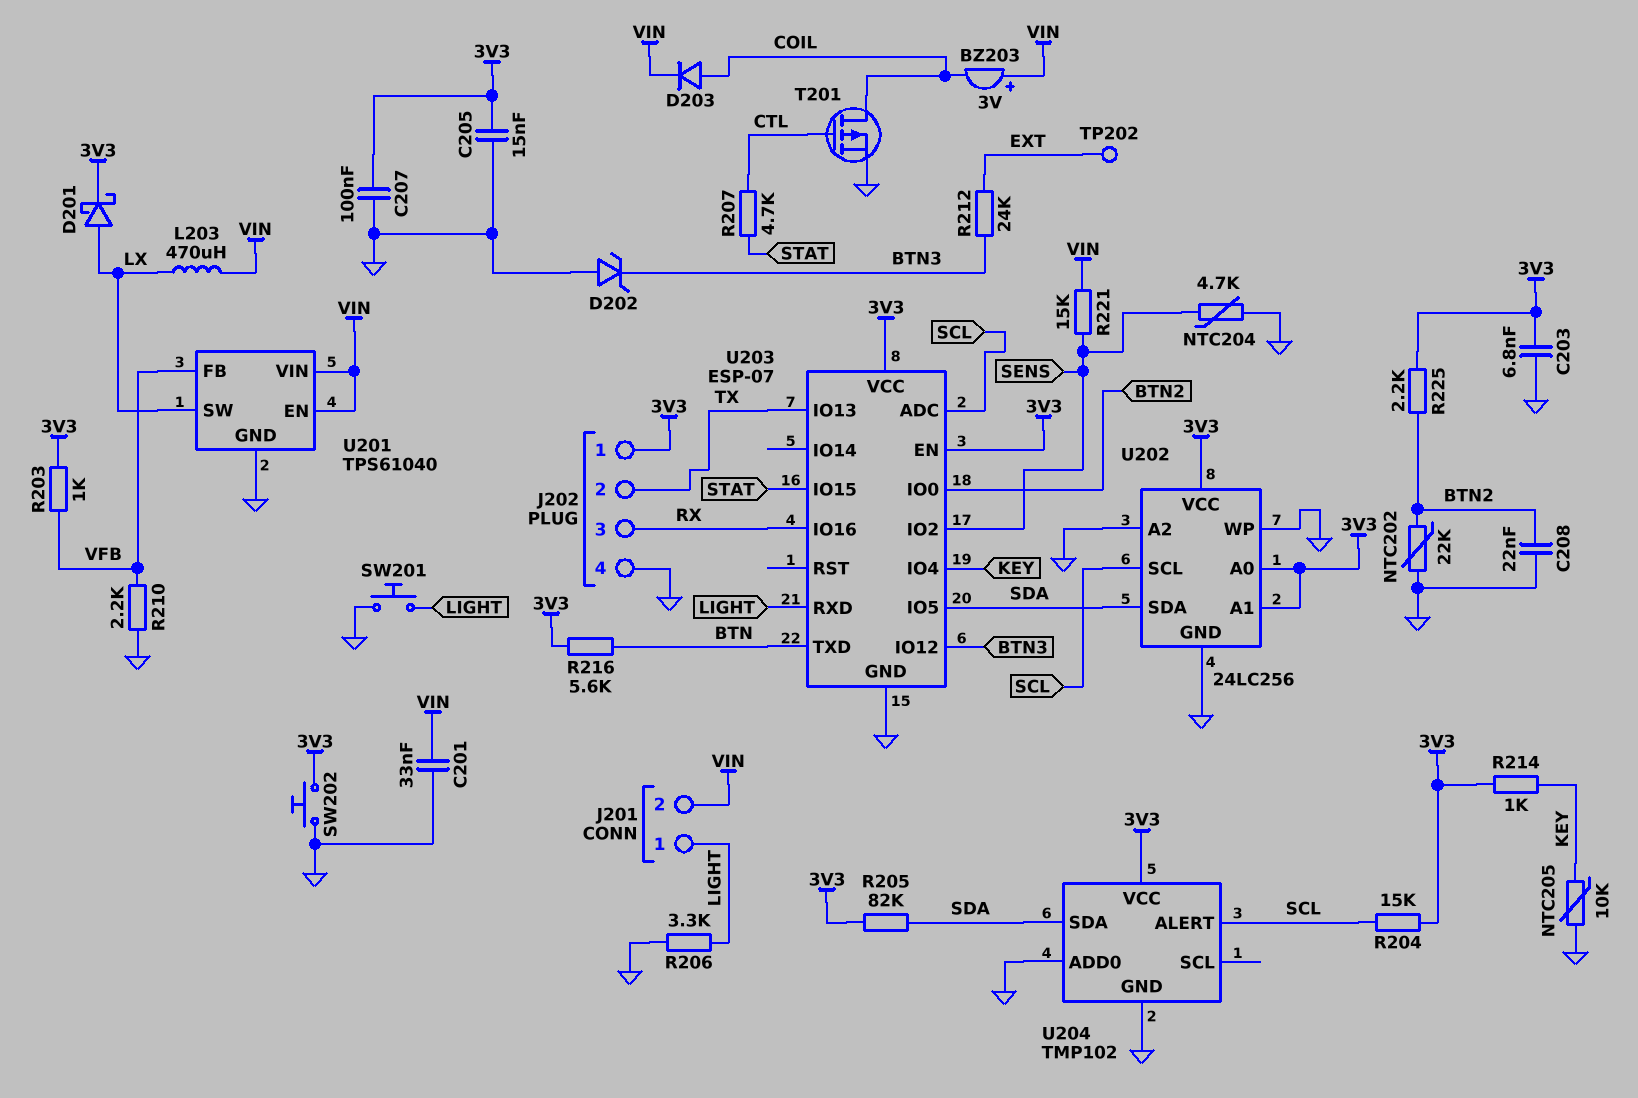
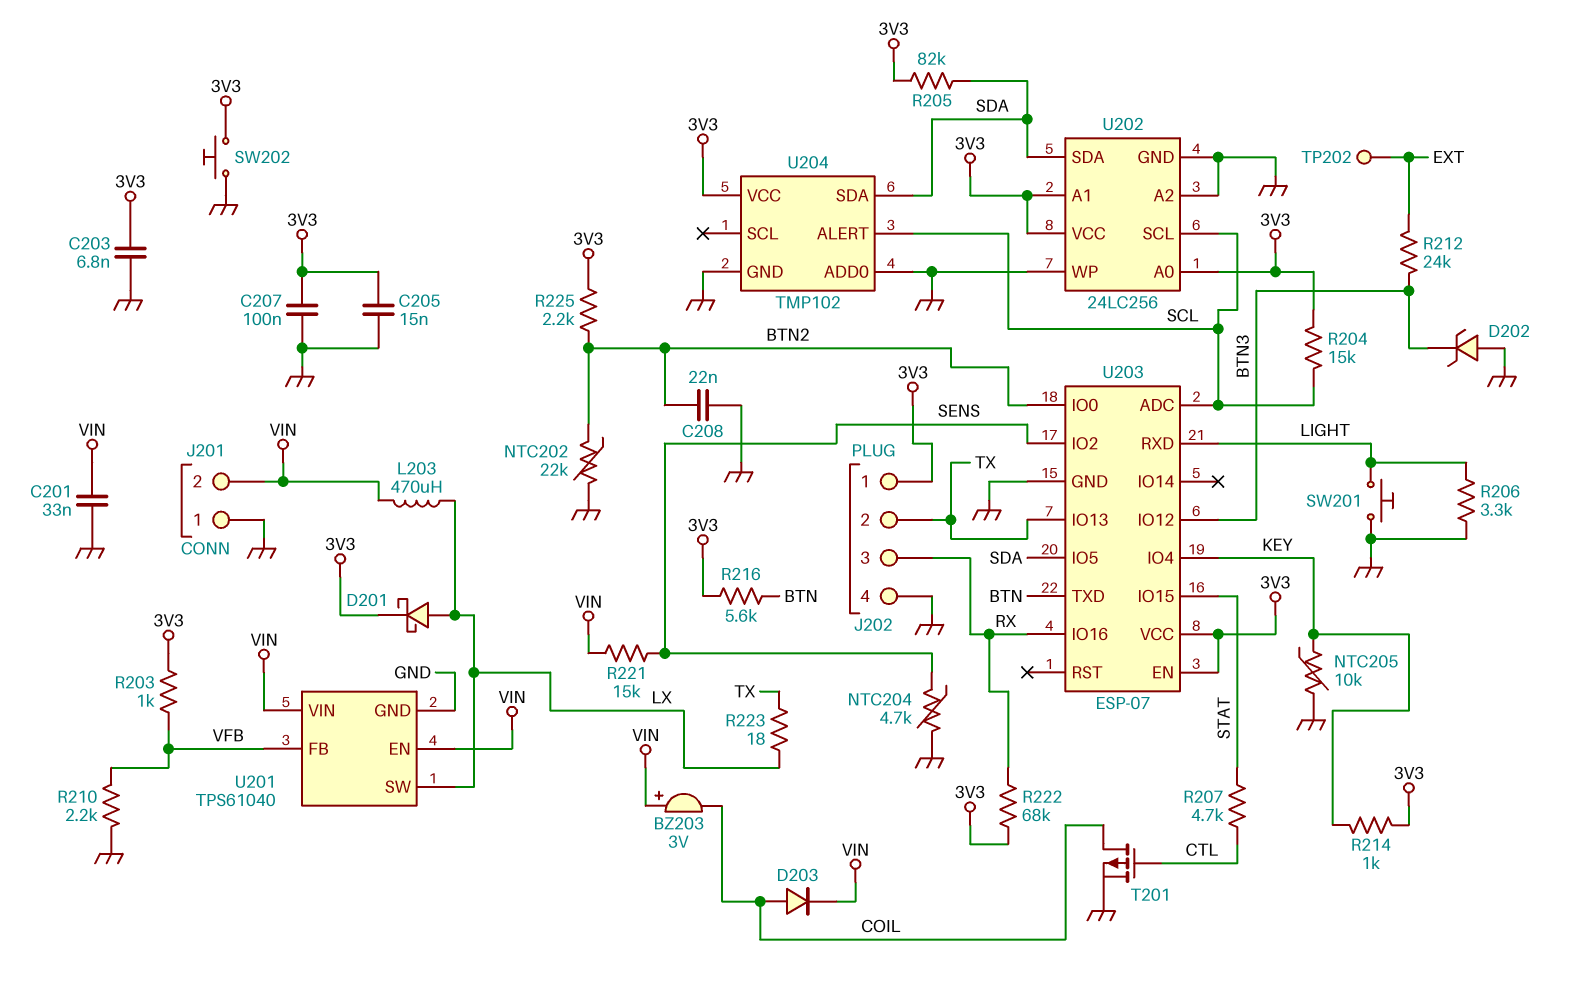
J201 pin 1: LIGHT -> GND
R222: none -> 68k (3V3, RX)
R223: none -> 18 (LX, TX)

